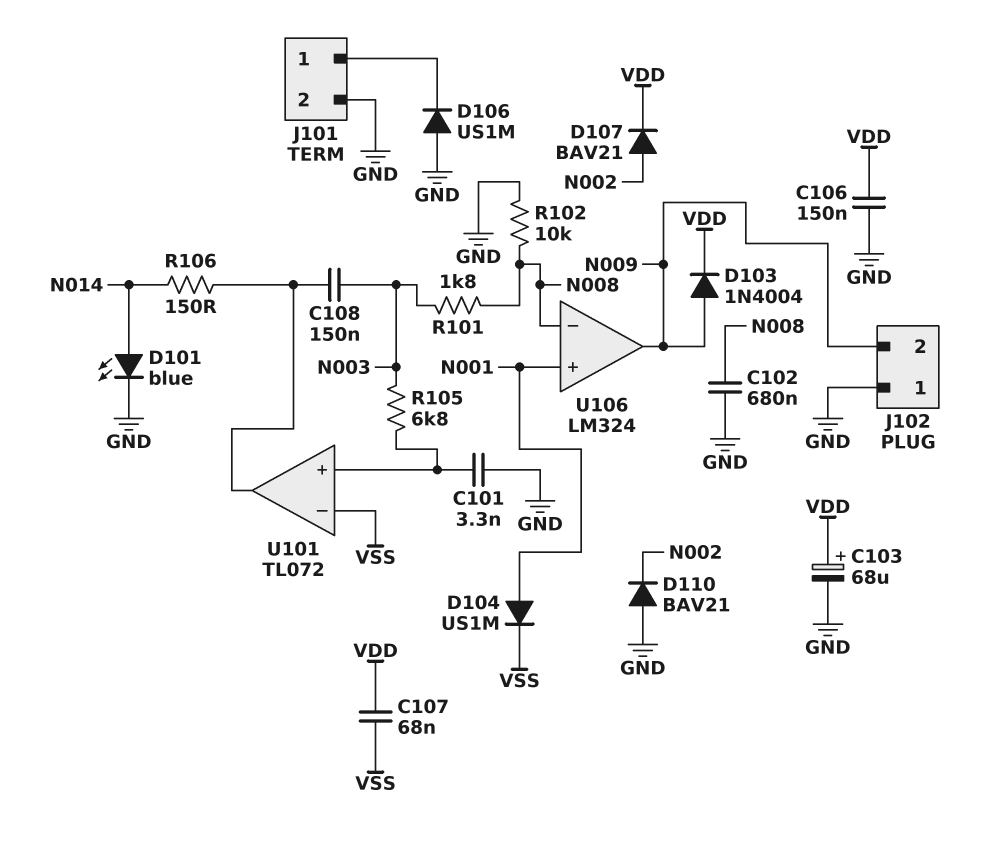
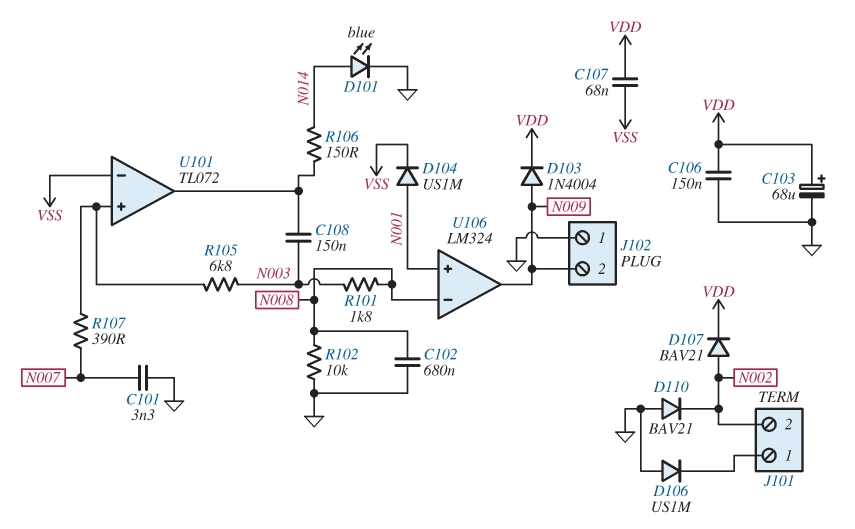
C101: 3.3nF (GND, U101/in+) -> 3.3nF (GND, N007)
J101 pin 2: GND -> N002
R107: none -> 390 (N007, U101/in+)

